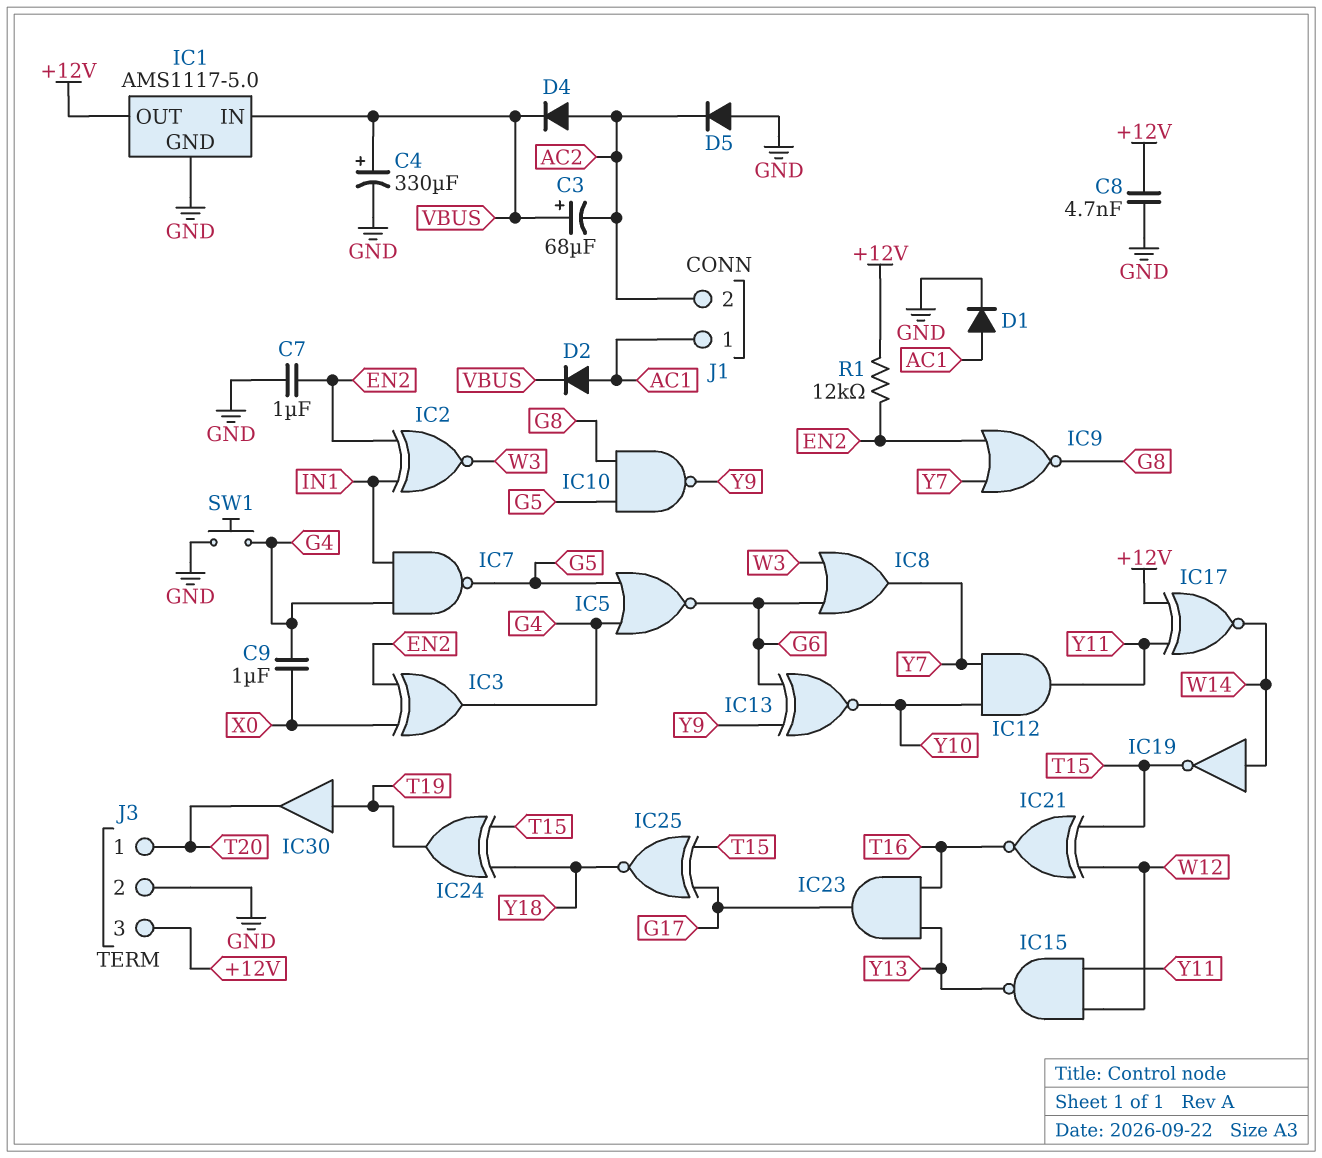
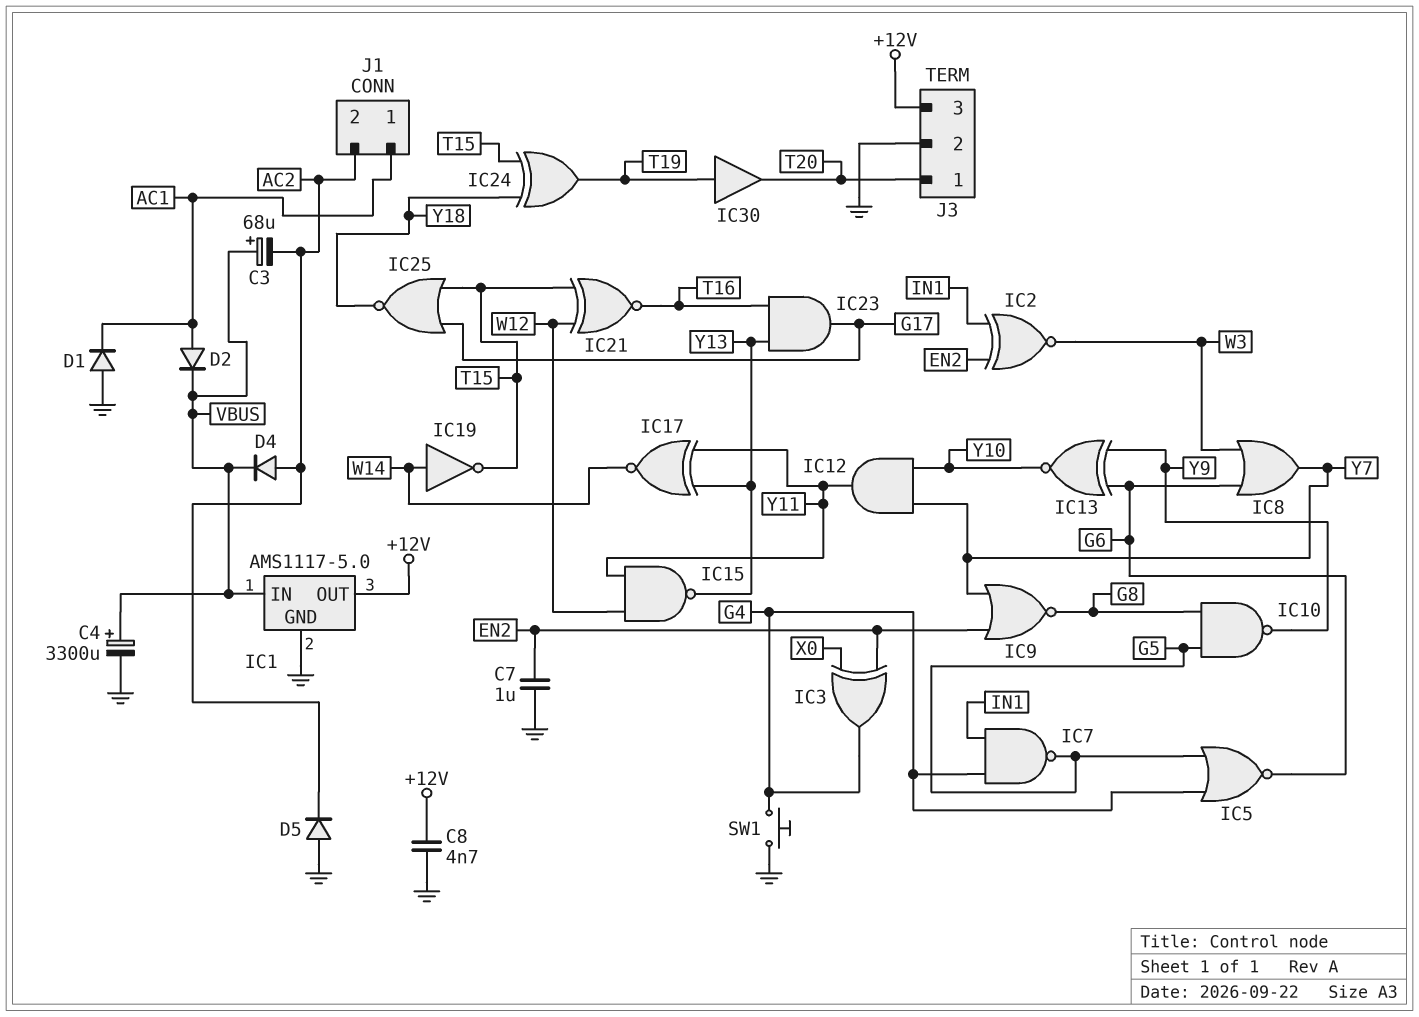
C4: 330uF (plus VBUS, minus GND) -> 3300uF (plus VBUS, minus GND)
C9: 1uF (G4, X0) -> none
D1: diode (A AC1, K GND) -> diode (A GND, K AC1)
IC17: XNOR (in +12V, in Y11, out W14) -> XNOR (in Y11, in Y13, out W14)
IC25: XNOR (in G17, in T15, out Y18) -> NOR (in G17, in T15, out Y18)
R1: 12k (+12V, EN2) -> none

